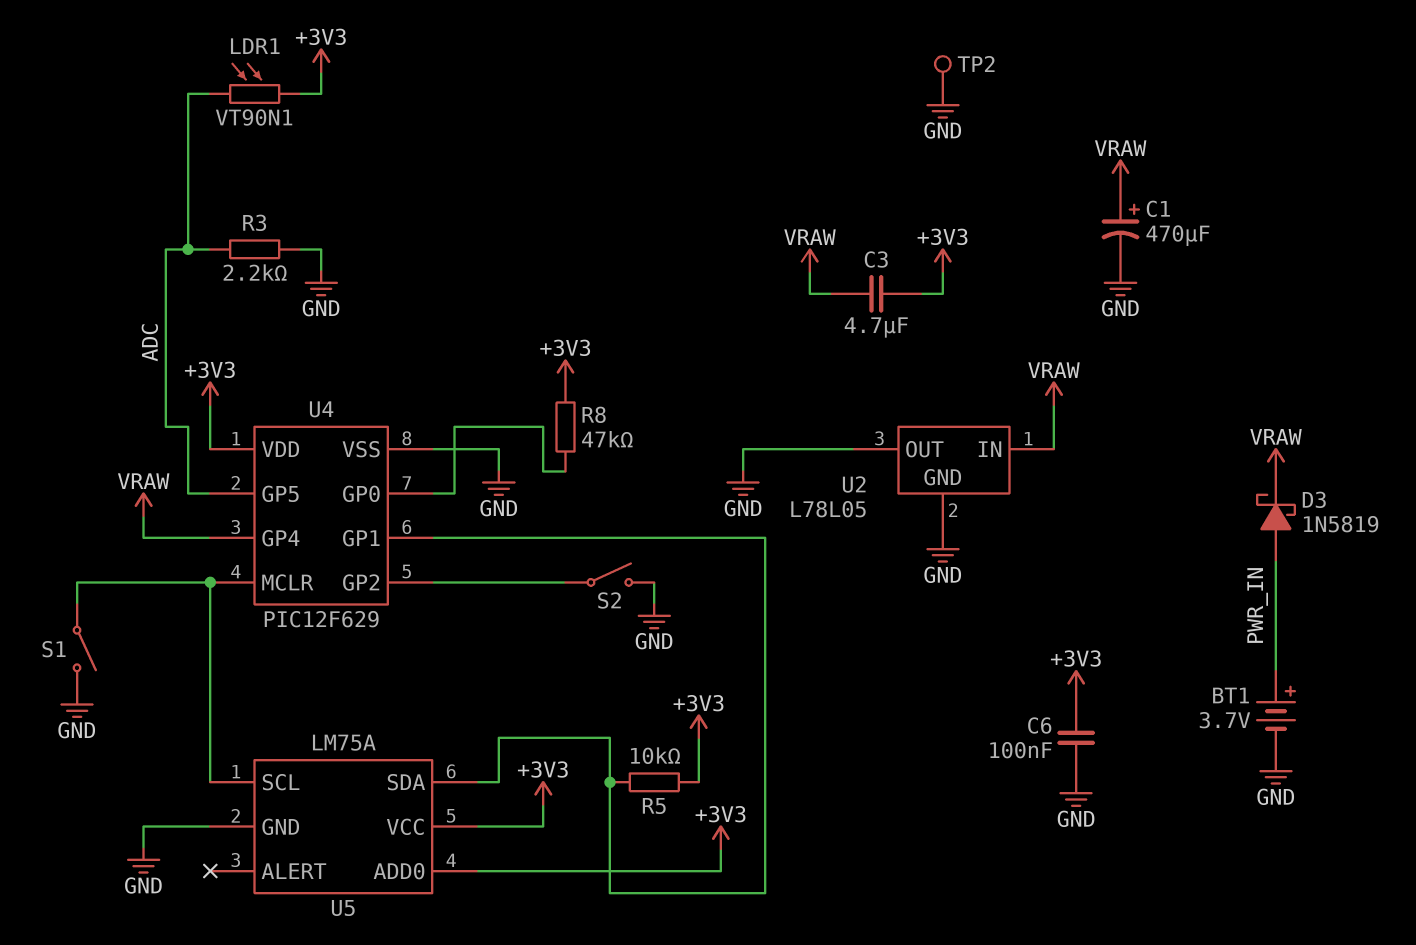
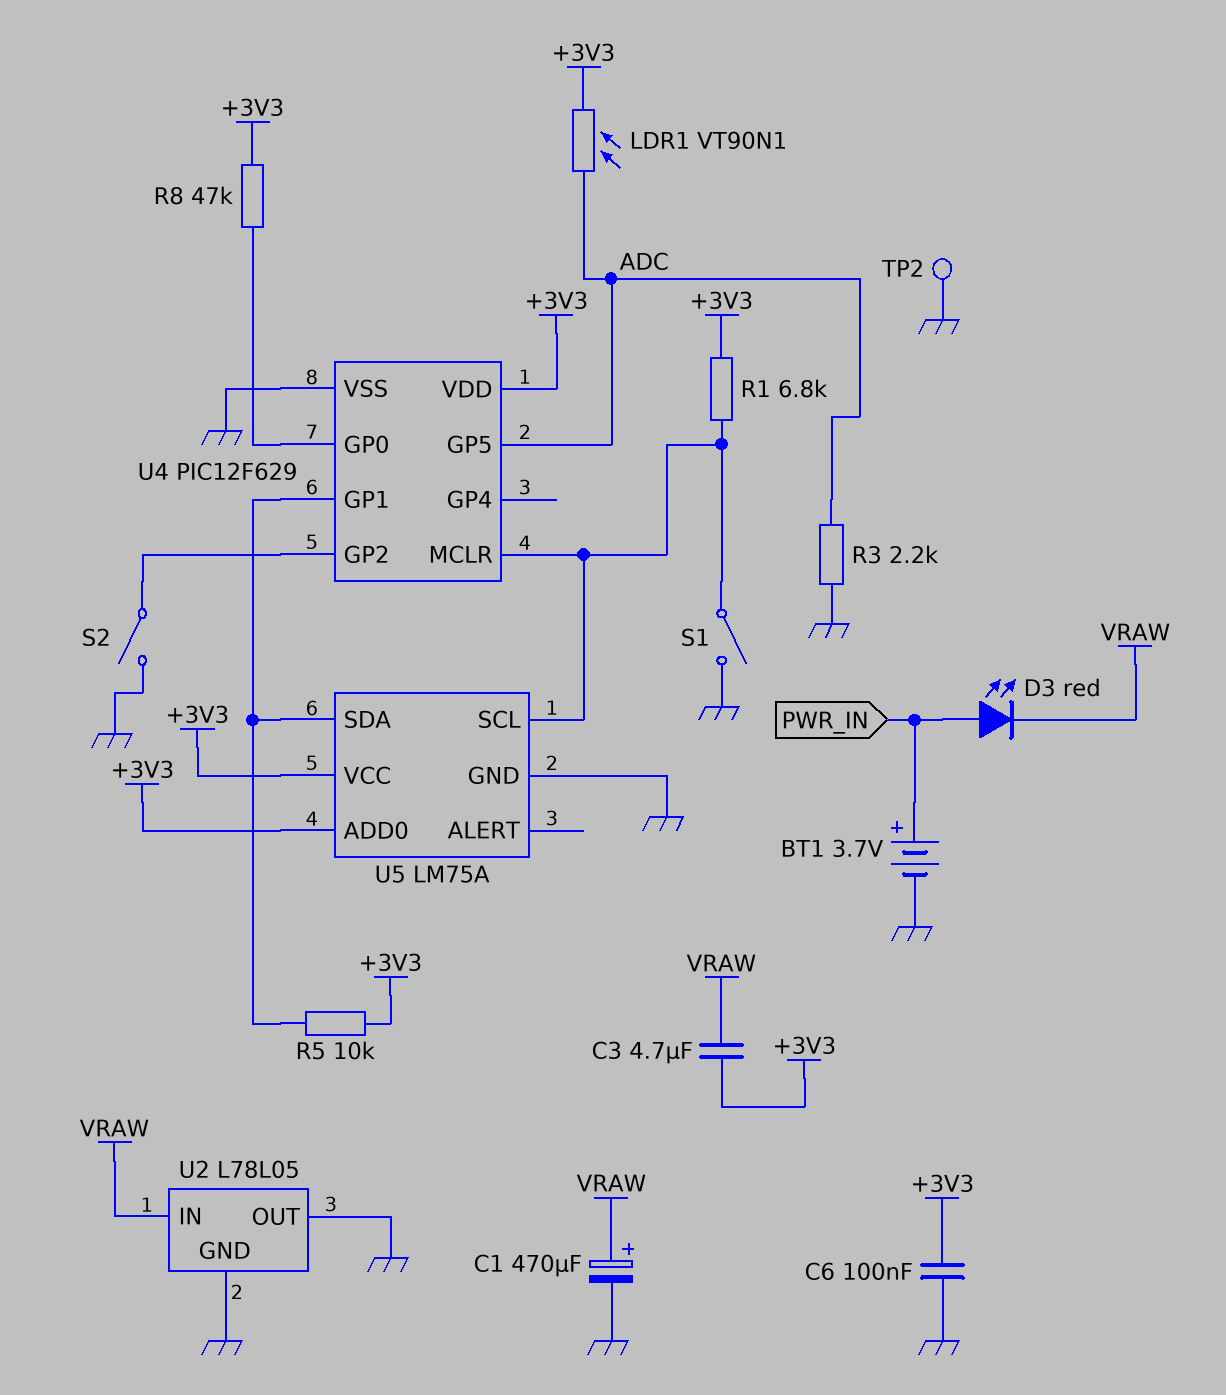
D3: schottky 1N5819 (A PWR_IN, K VRAW) -> LED red (A PWR_IN, K VRAW)
R1: none -> 6.8k (+3V3, U4/MCLR)
U4 pin GP4: VRAW -> none

